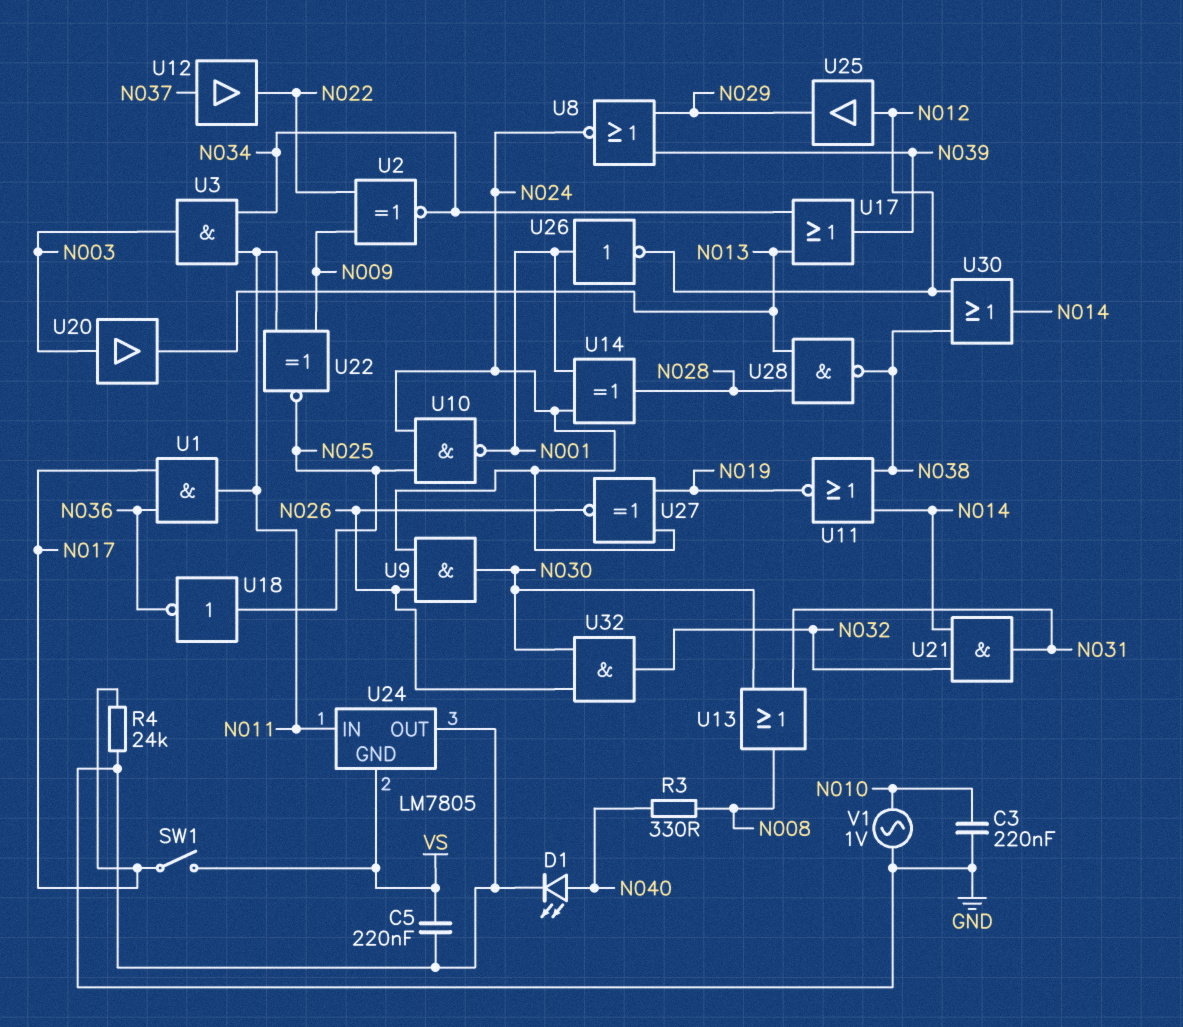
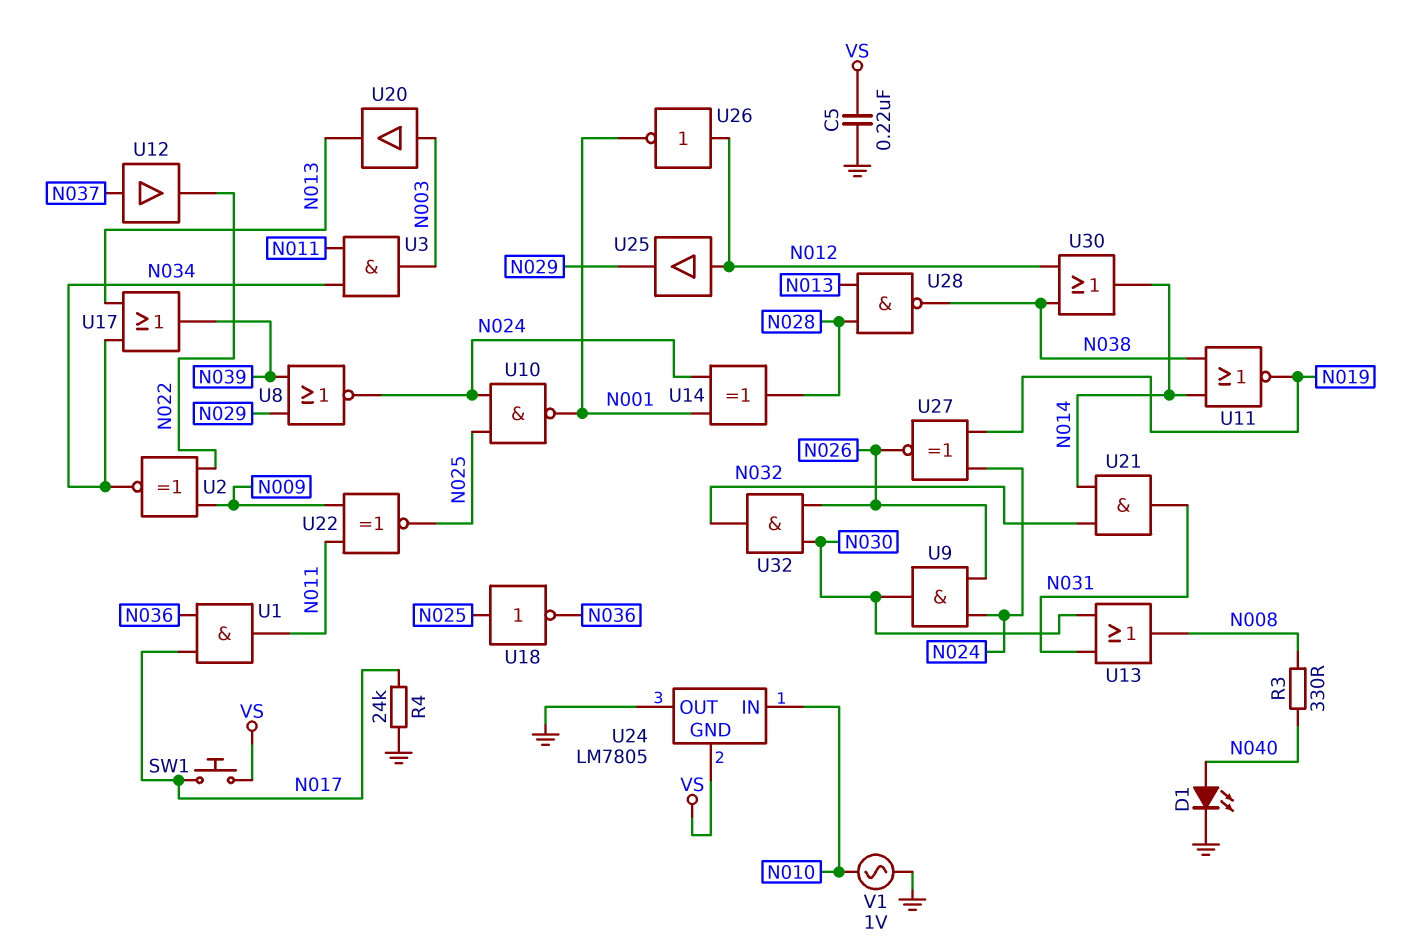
C3: 220nF (GND, N010) -> none
SW1: switch (N017, VS) -> button (N017, VS)
U24 pin IN: N011 -> N010
U26: NOT (in N001, out N012) -> NOT (in N012, out N001)

